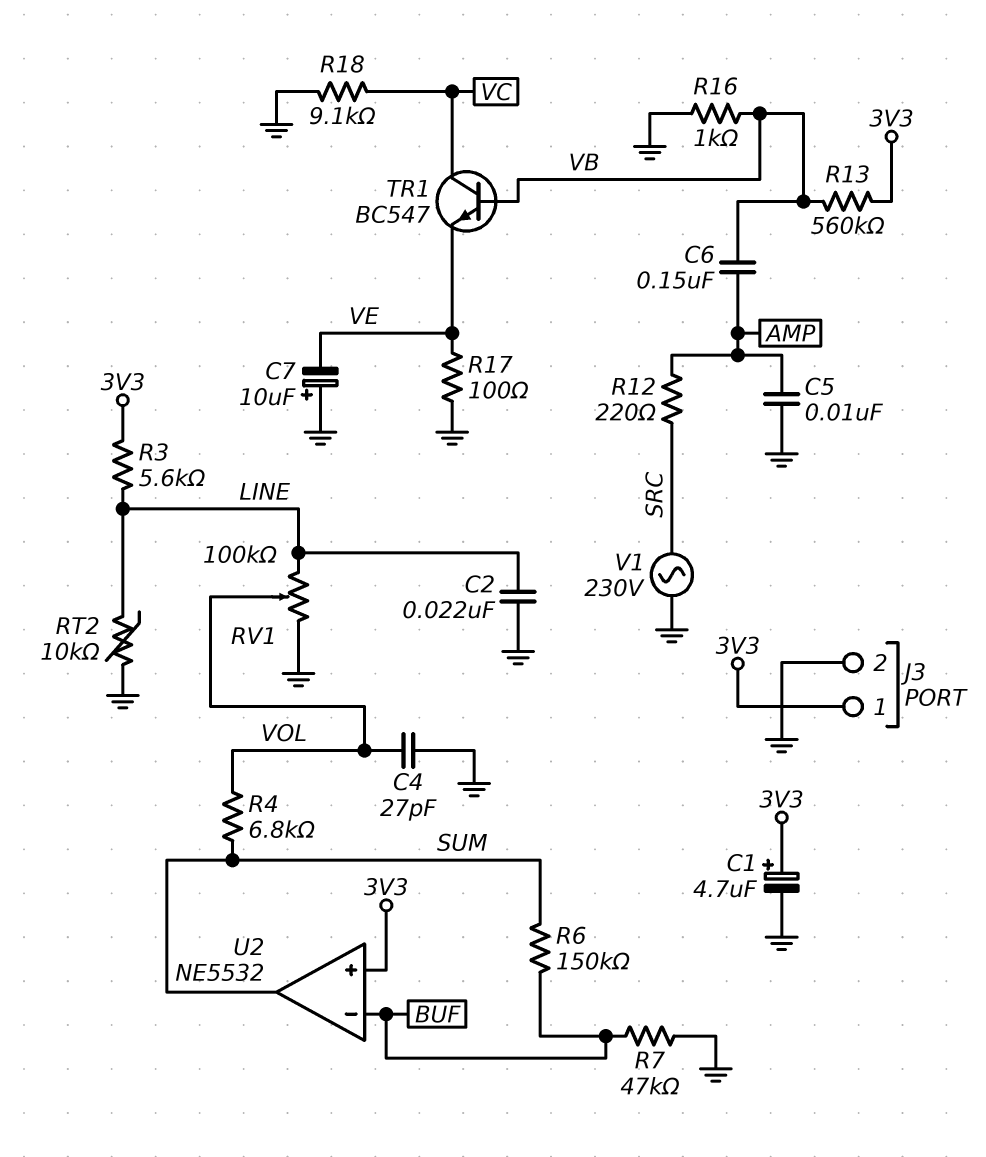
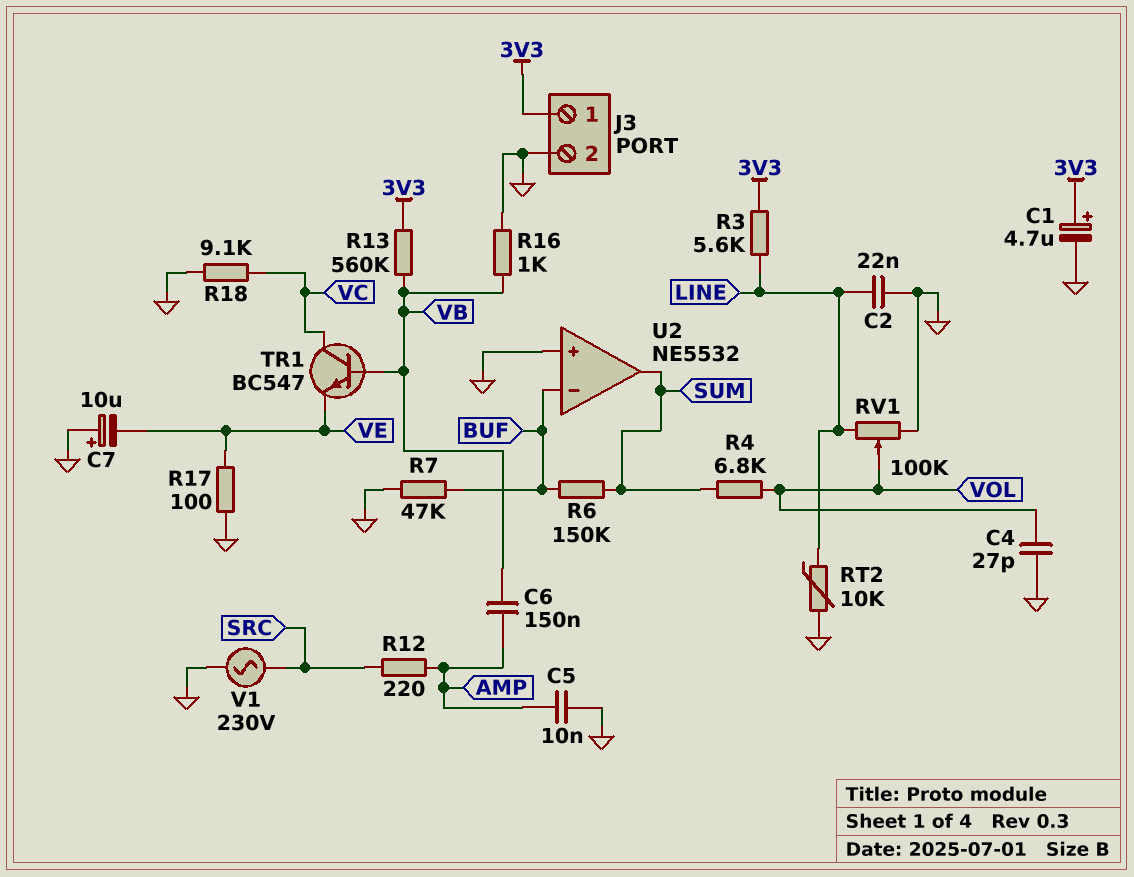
U2 pin in+: 3V3 -> GND

